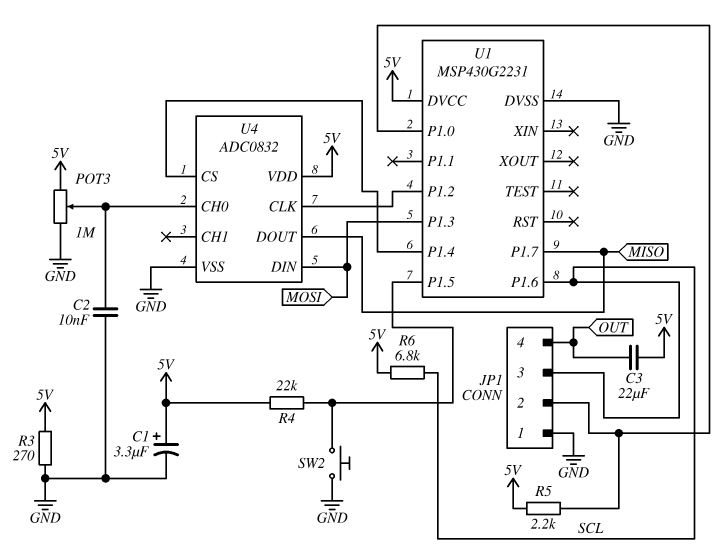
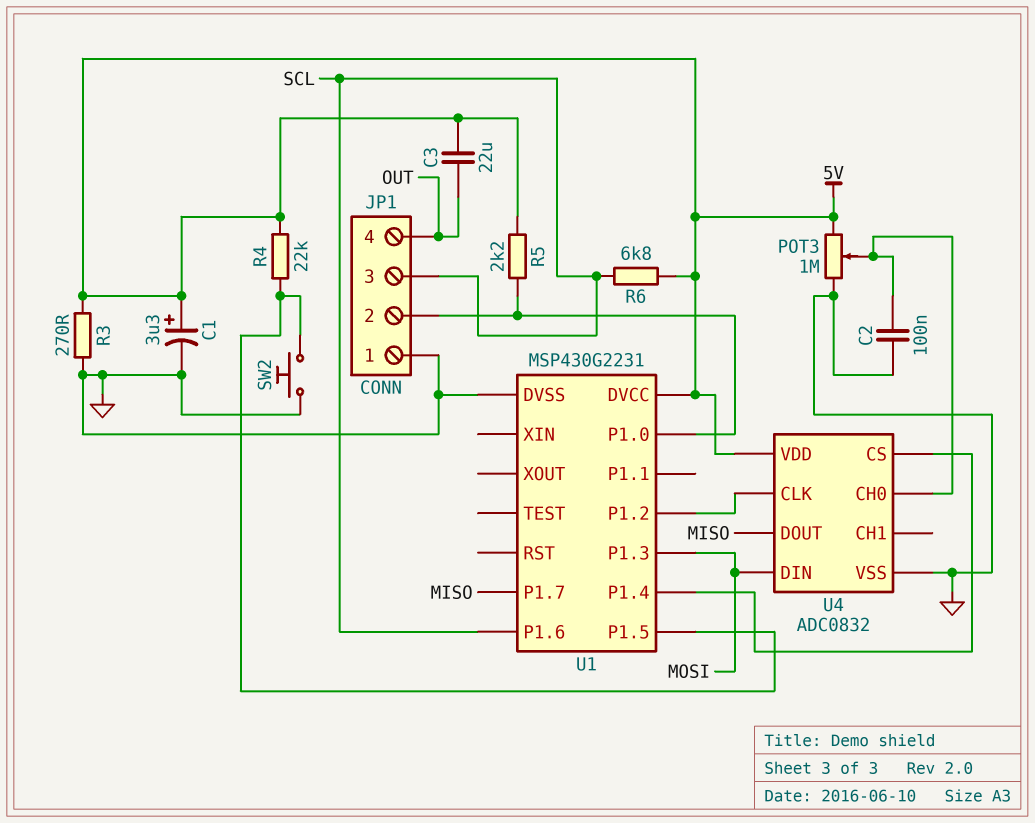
C2: 10nF (GND, U4/CH0) -> 100nF (GND, U4/CH0)

